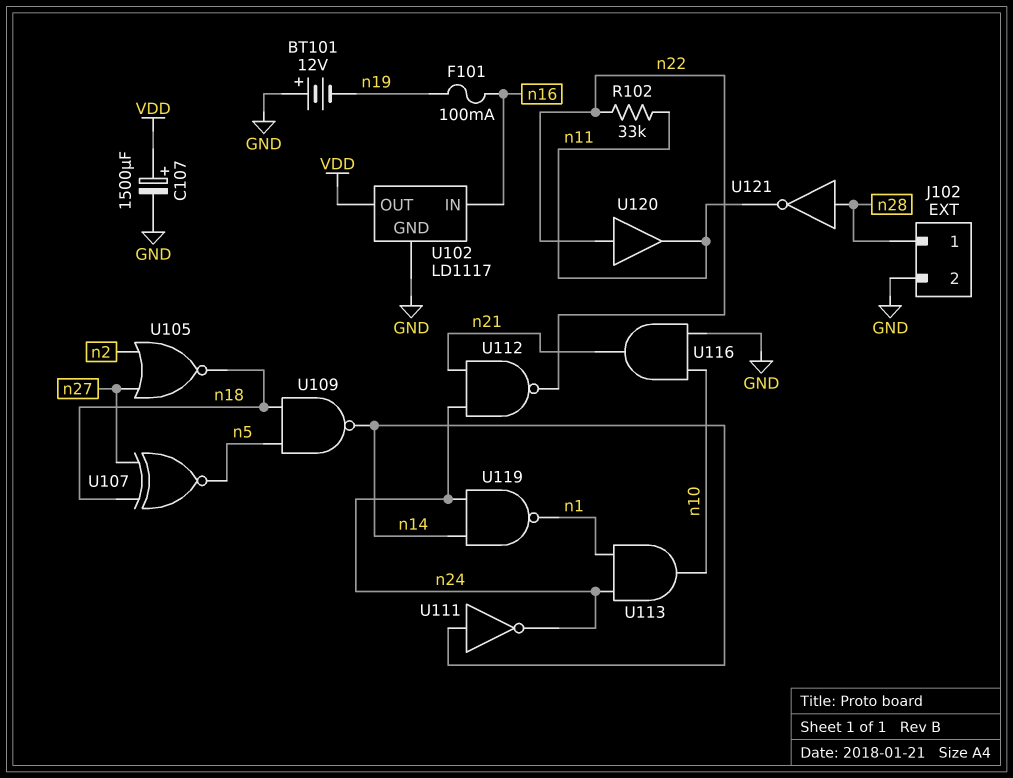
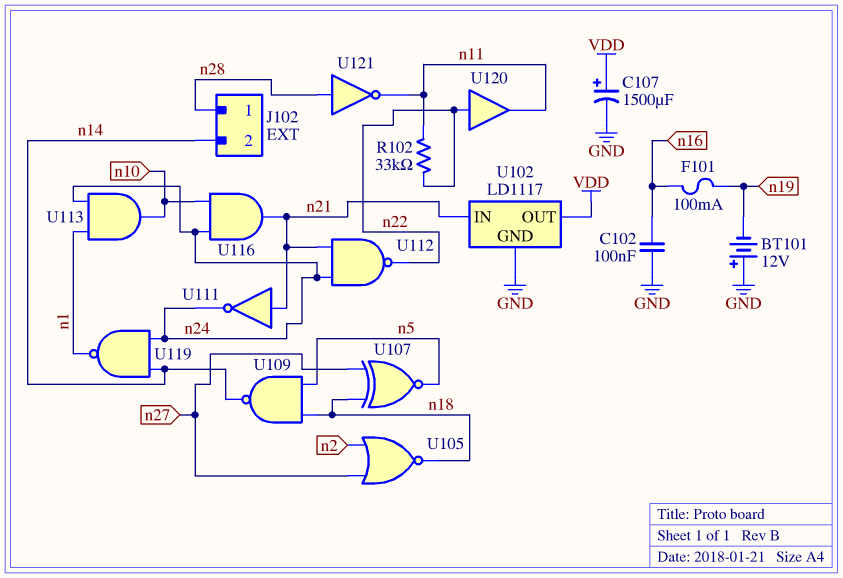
C102: none -> 100nF (GND, n16)
J102 pin 2: GND -> n14
U102 pin IN: n16 -> n21
U111: NOT (in n14, out n24) -> NOT (in n21, out n24)
U116: AND (in GND, in n10, out n21) -> AND (in n10, in n24, out n21)

